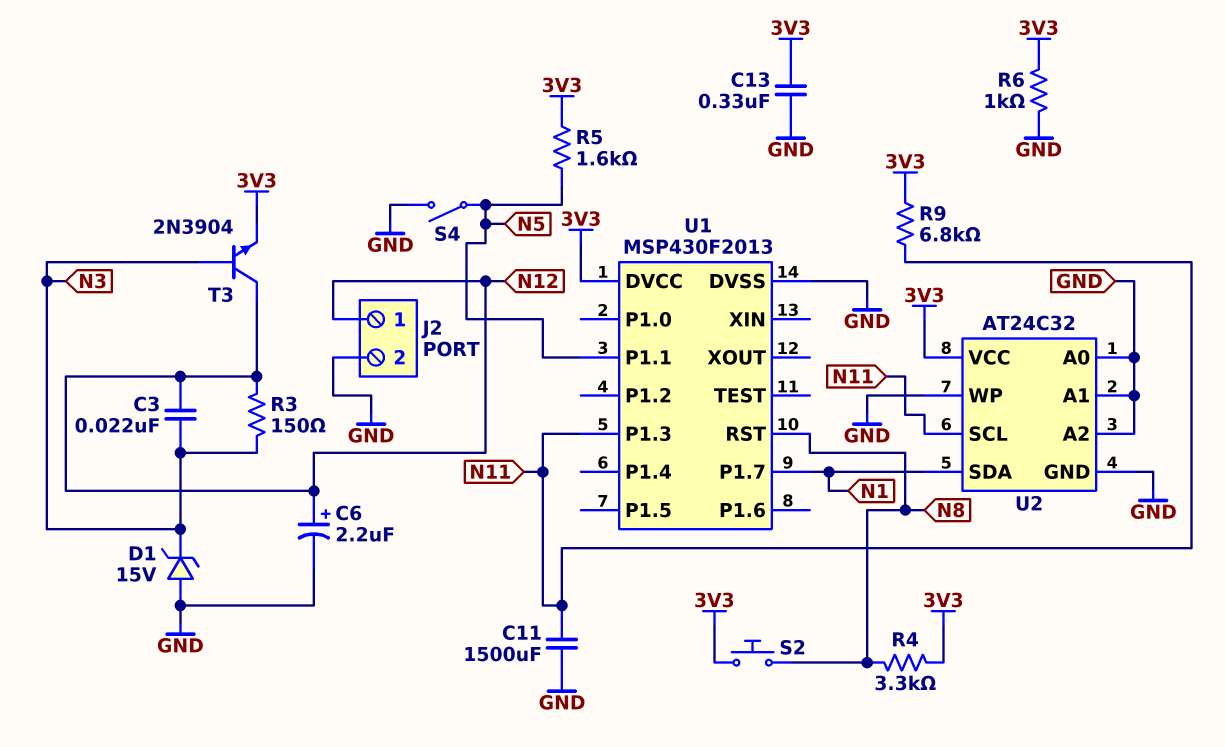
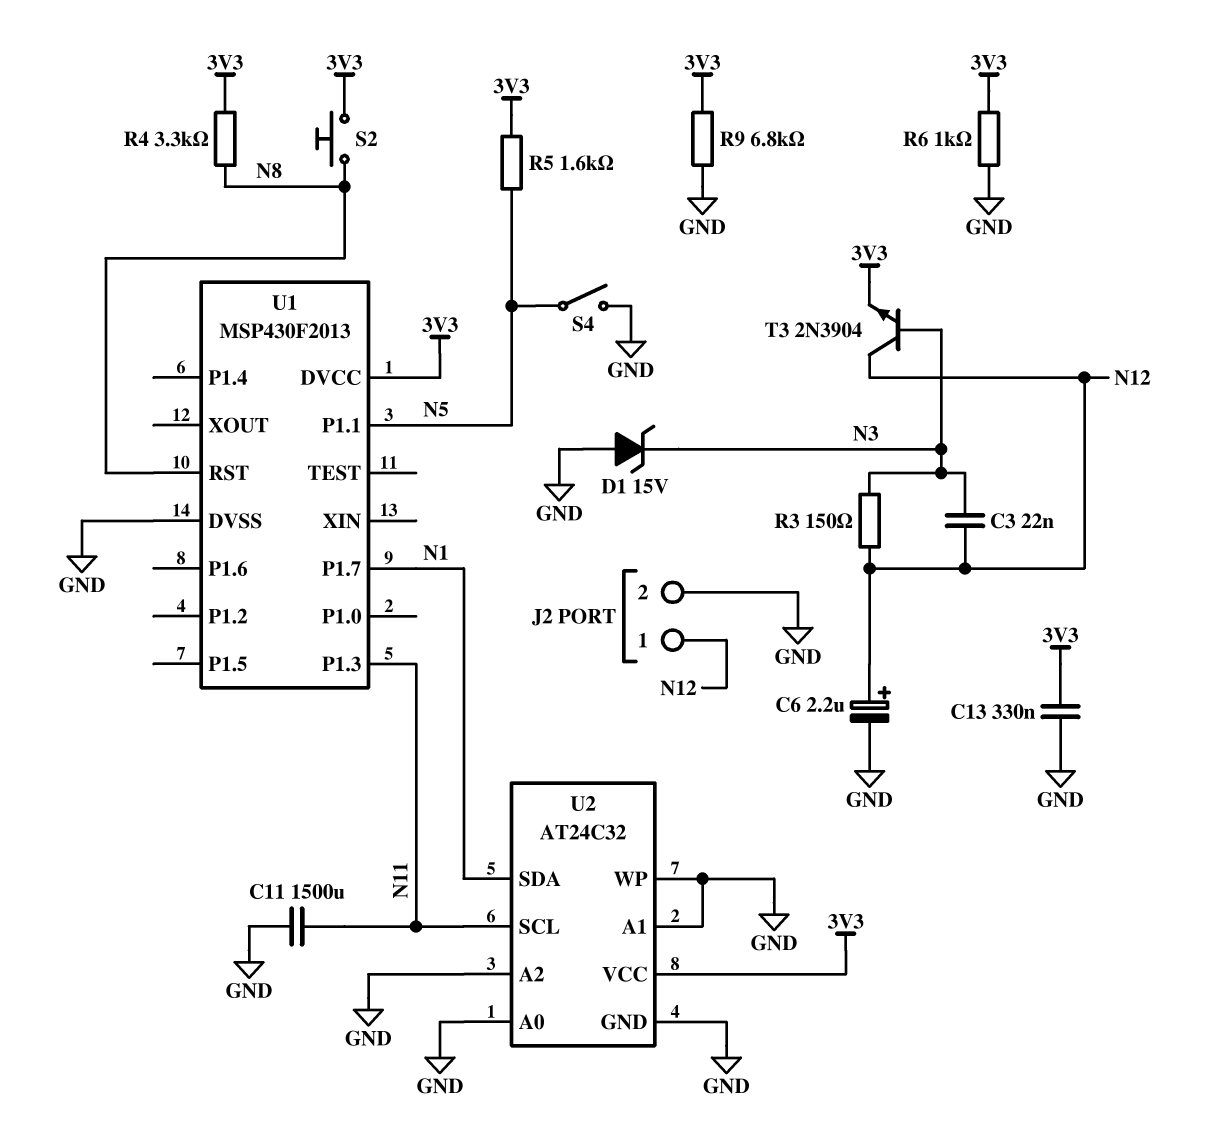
R9: 6.8k (3V3, N11) -> 6.8k (3V3, GND)

